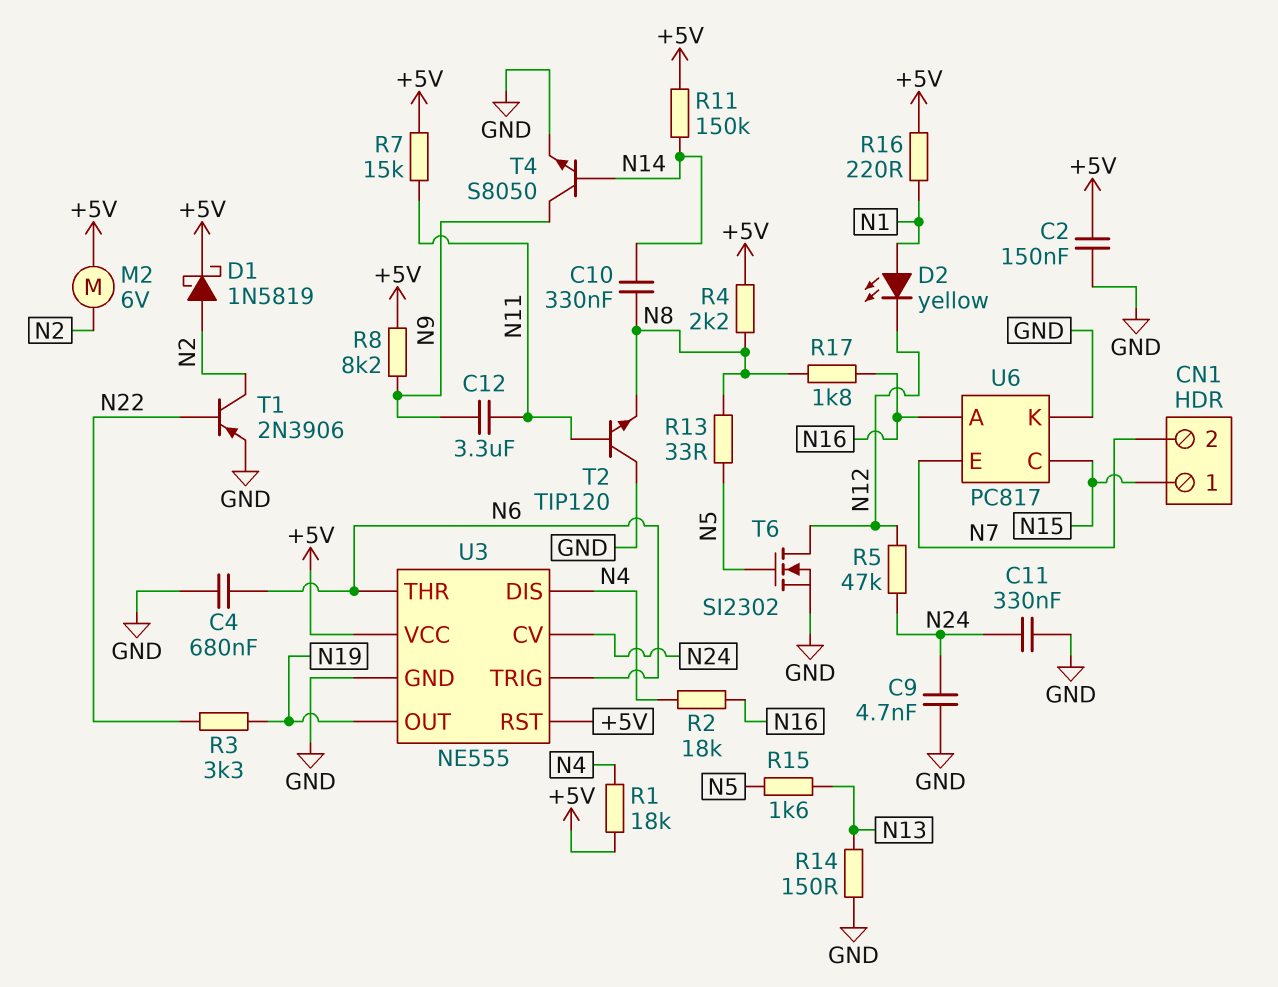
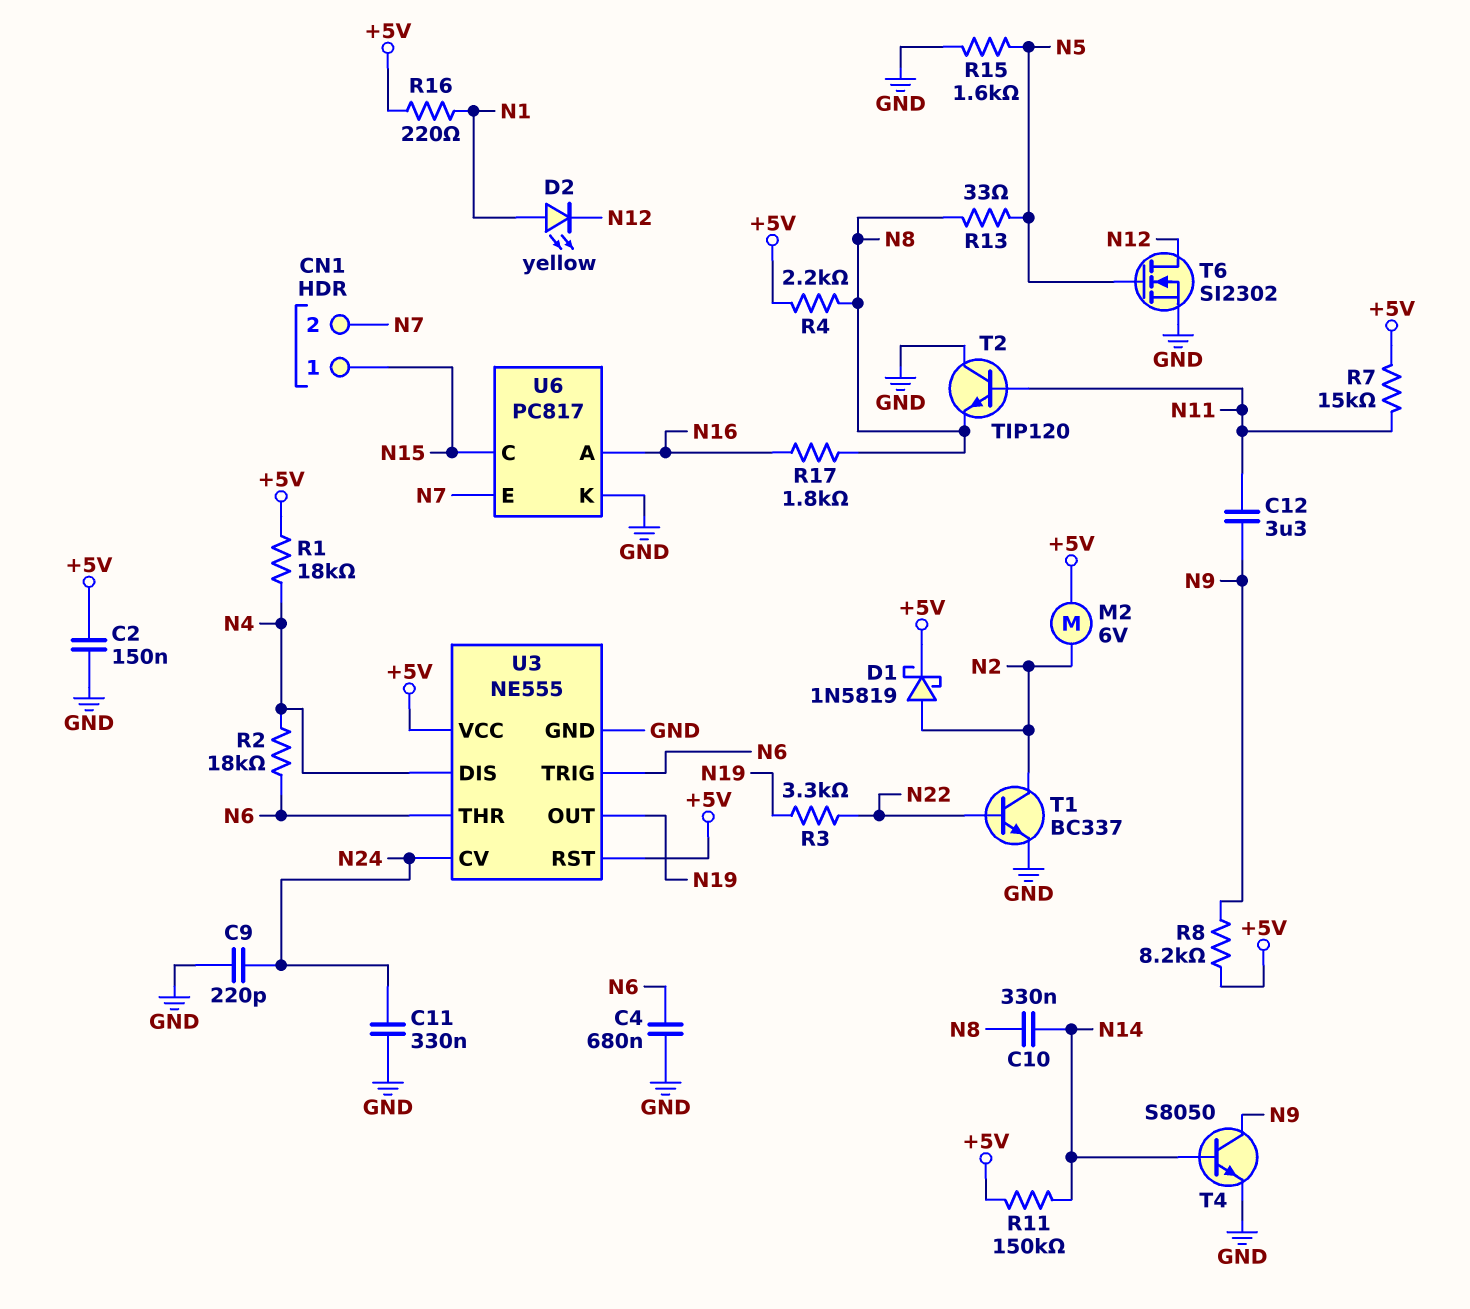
C9: 4.7nF (GND, N24) -> 220pF (GND, N24)
R2: 18k (N4, N16) -> 18k (N4, N6)
R5: 47k (N12, N24) -> none
R14: 150 (GND, N13) -> none
R15: 1.6k (N5, N13) -> 1.6k (GND, N5)
T1: PNP 2N3906 (B N22, C N2, E GND) -> NPN BC337 (B N22, C N2, E GND)

